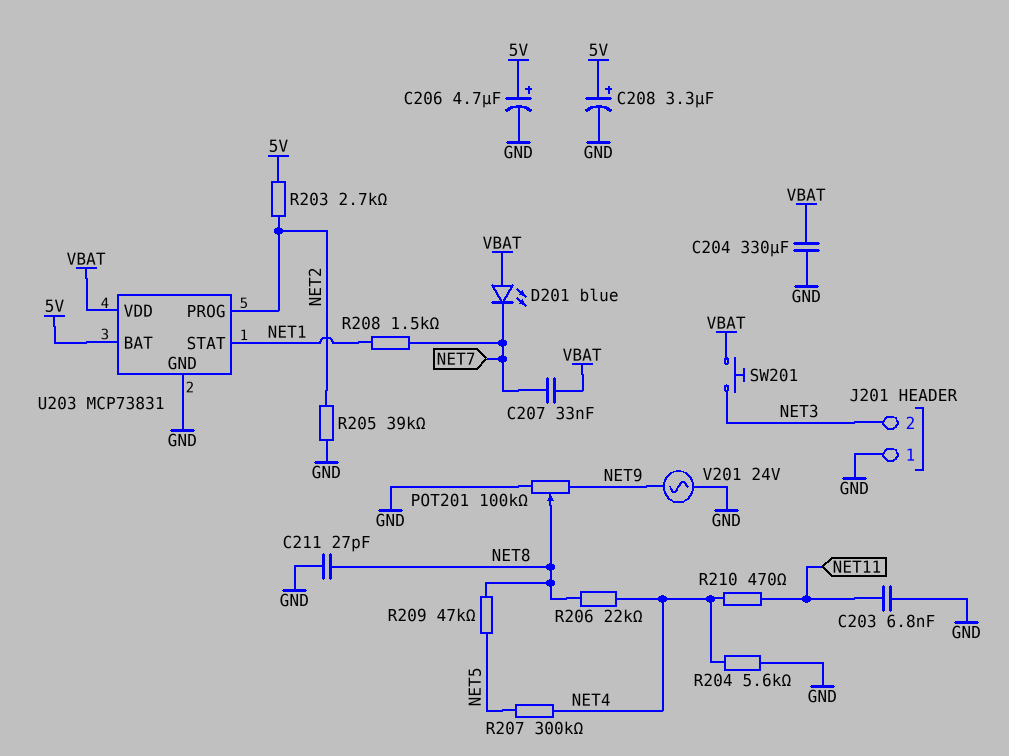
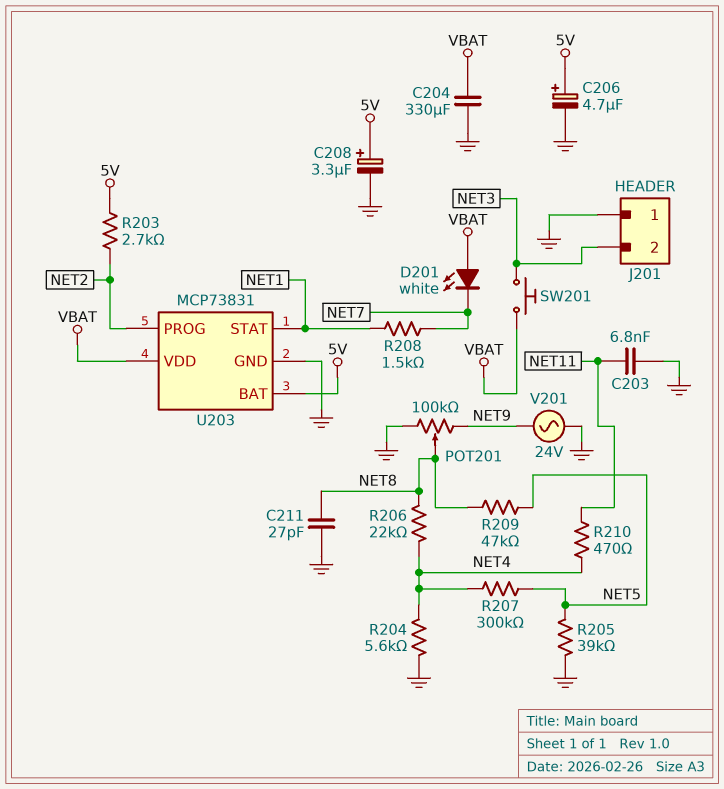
C207: 33nF (NET7, VBAT) -> none
D201: LED blue (A VBAT, K NET7) -> LED white (A VBAT, K NET7)
R205: 39k (GND, NET2) -> 39k (GND, NET5)

